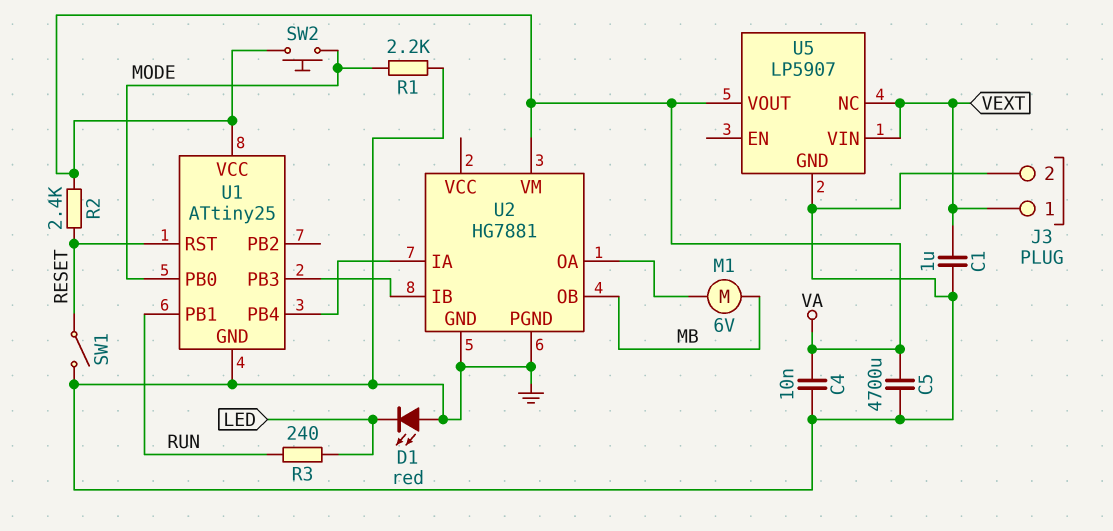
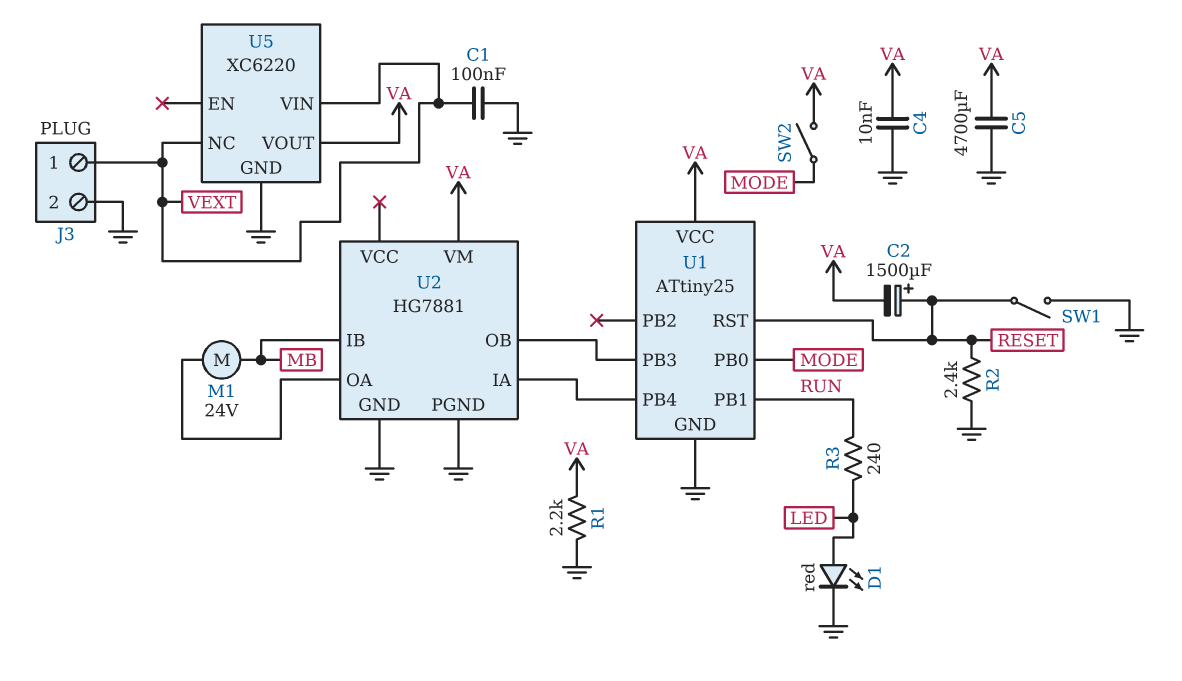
C1: 1uF (GND, VEXT) -> 100nF (GND, VEXT)
C2: none -> 1500uF (plus RESET, minus VA)
D1: LED red (A GND, K LED) -> LED red (A LED, K GND)
M1: motor 6V (MB, U2/OA) -> motor 24V (MB, U2/OA)
R1: 2.2k (GND, MODE) -> 2.2k (GND, VA)
R2: 2.4k (RESET, VA) -> 2.4k (GND, RESET)
SW2: button (MODE, VA) -> switch (MODE, VA)
U2 pin IB: U1/PB3 -> MB
U2 pin OB: MB -> U1/PB3
U5: LP5907 -> XC6220

